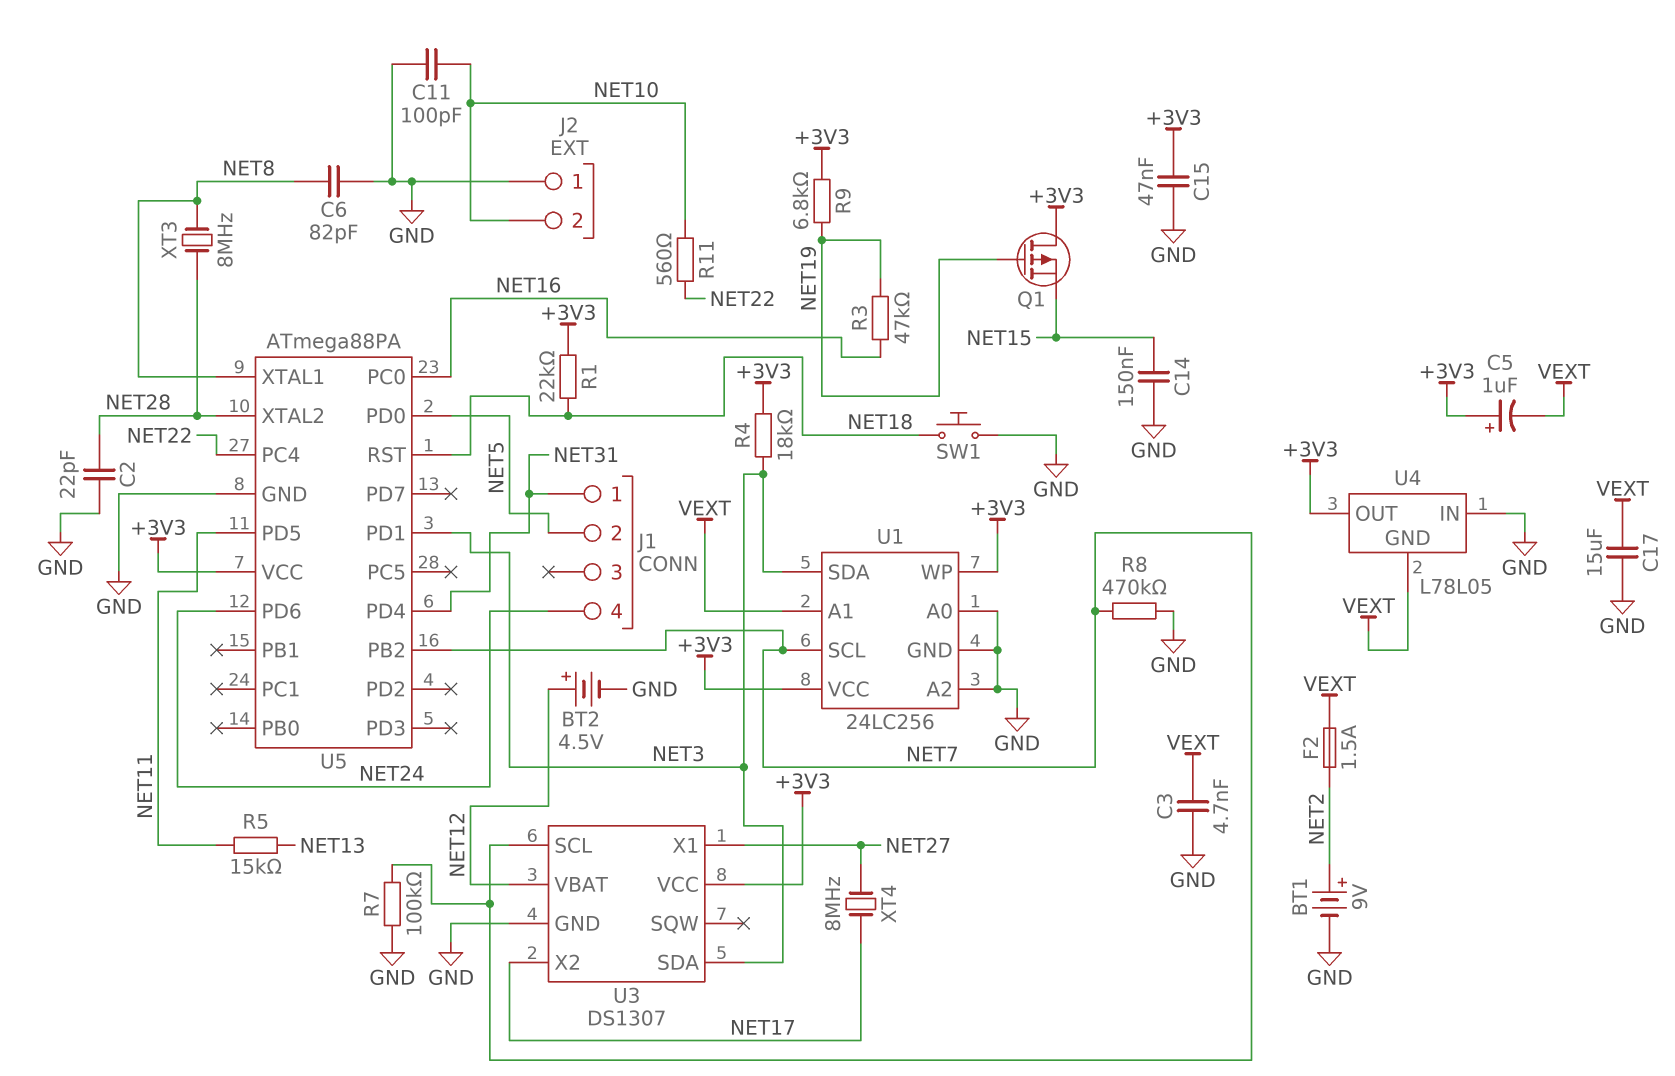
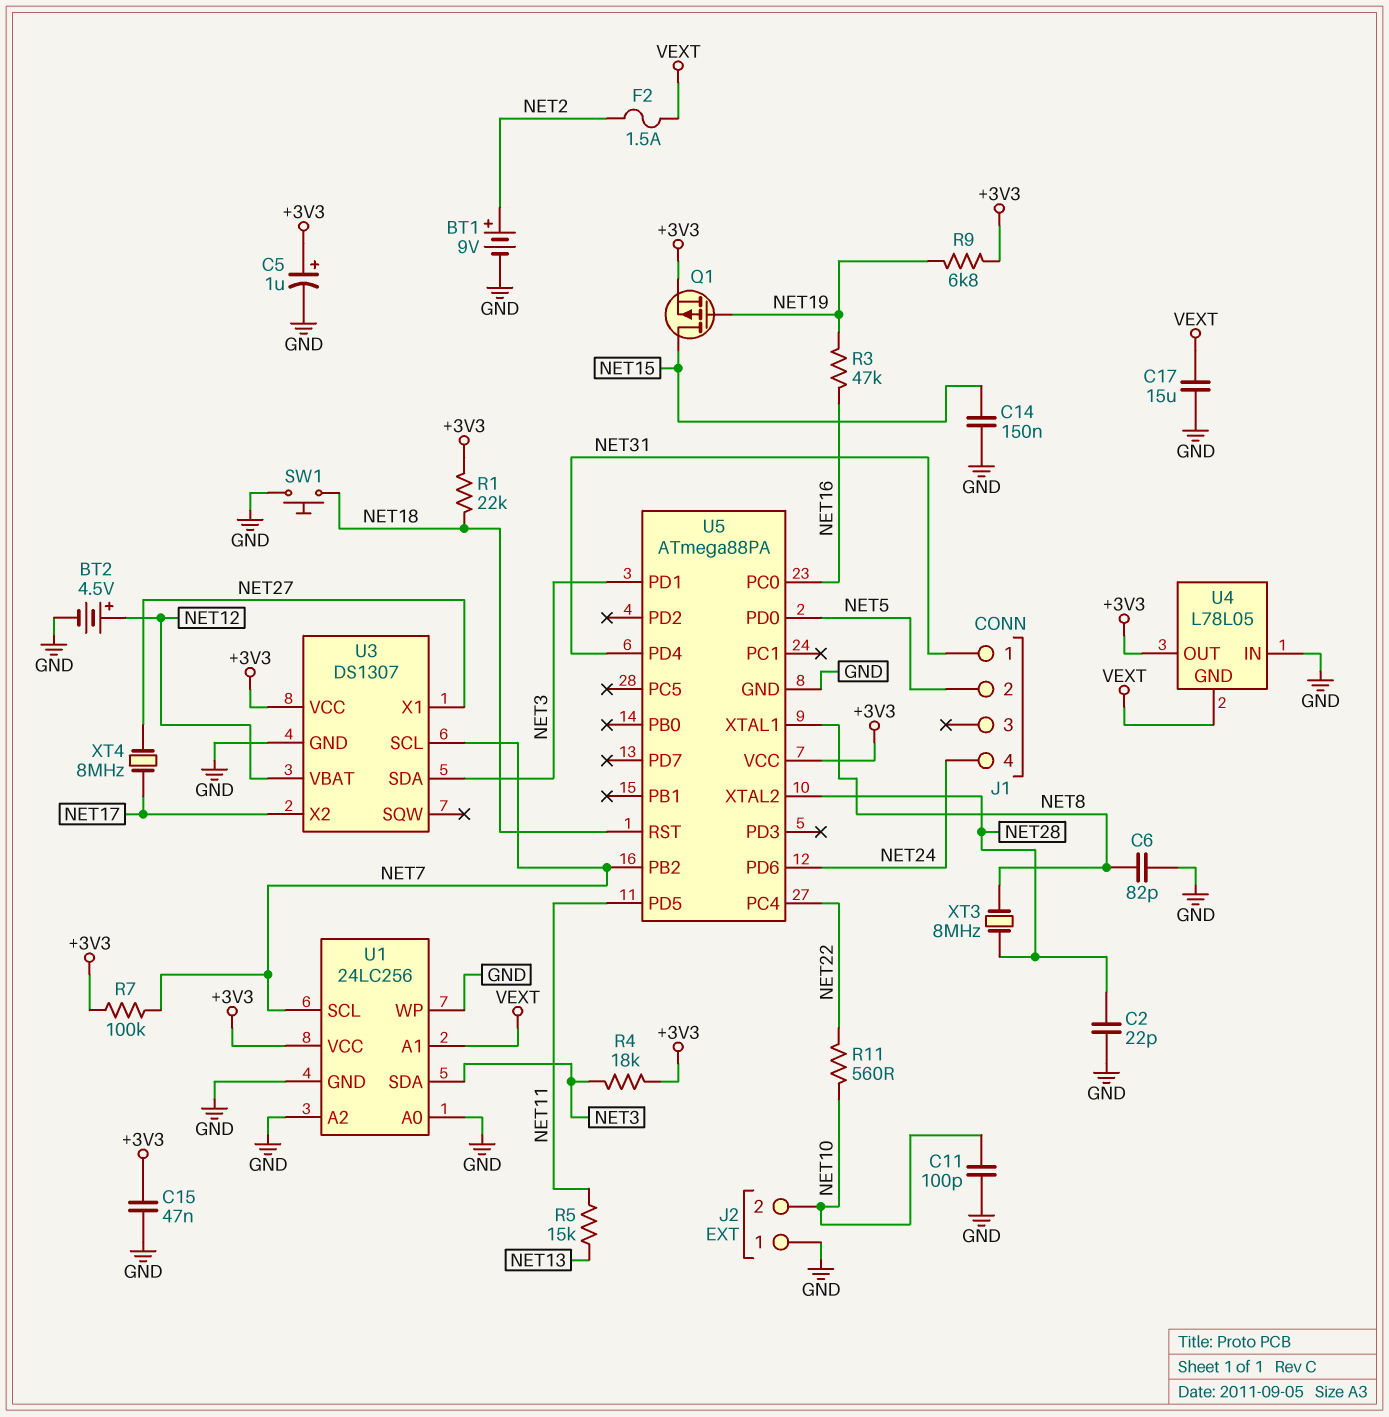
C3: 4.7nF (GND, VEXT) -> none
C5: 1uF (plus +3V3, minus VEXT) -> 1uF (plus +3V3, minus GND)
Q1: PMOS (G NET19, D +3V3, S NET15) -> PMOS (G NET19, D NET15, S +3V3)
R7: 100k (GND, NET7) -> 100k (+3V3, NET7)
R8: 470k (GND, NET7) -> none
U1 pin WP: +3V3 -> GND

